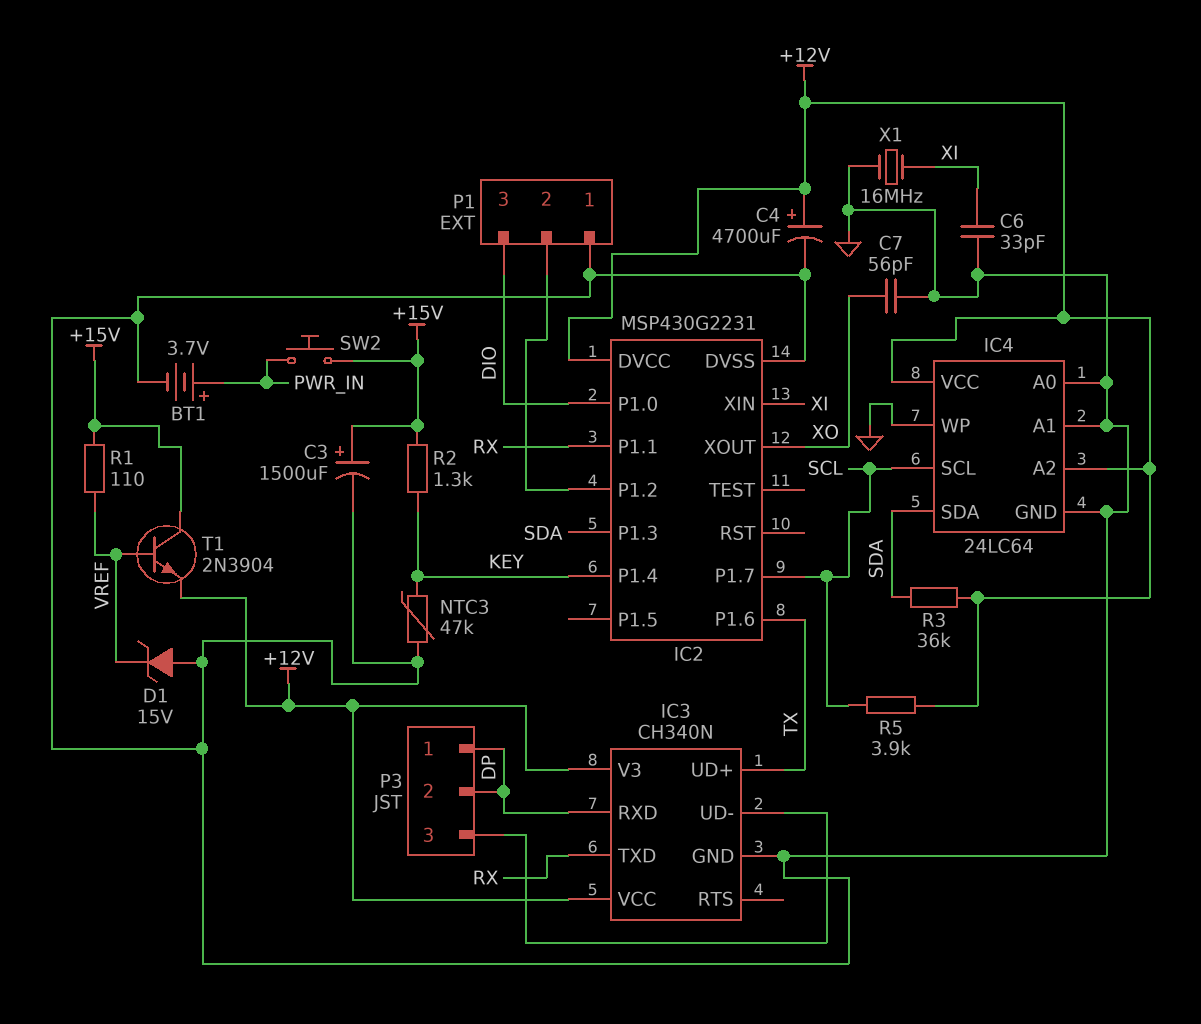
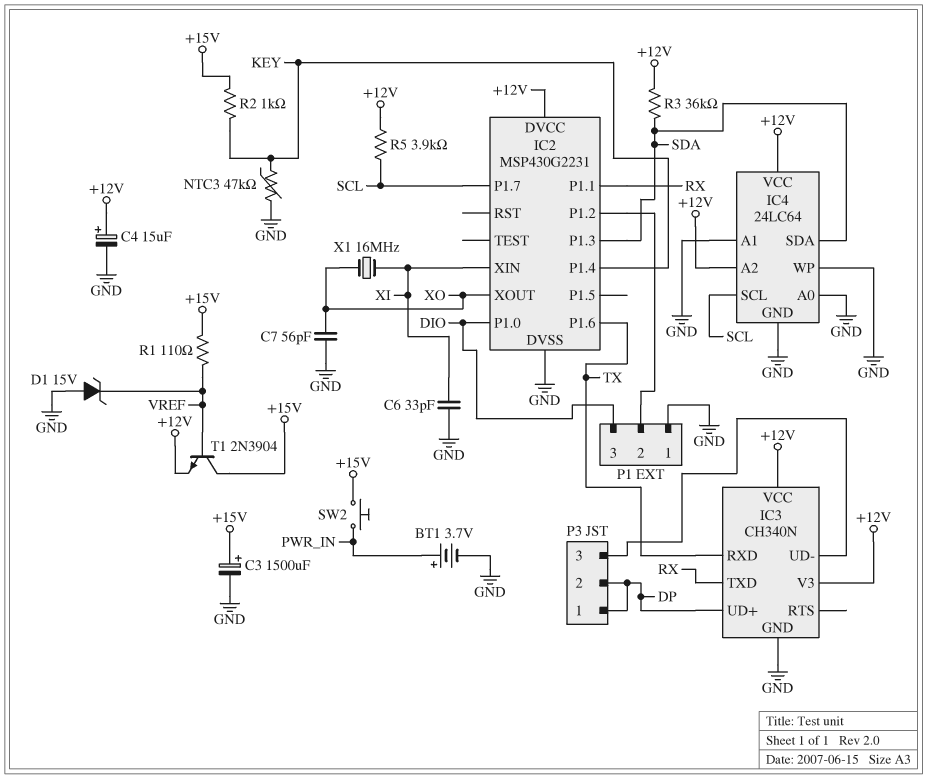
C4: 4700uF (plus +12V, minus GND) -> 15uF (plus +12V, minus GND)
IC3 pin RXD: DP -> TX
IC3 pin UD+: TX -> DP
R2: 1.3k (+15V, KEY) -> 1k (+15V, KEY)
X1: 16MHz (GND, XI) -> 16MHz (XI, XO)

